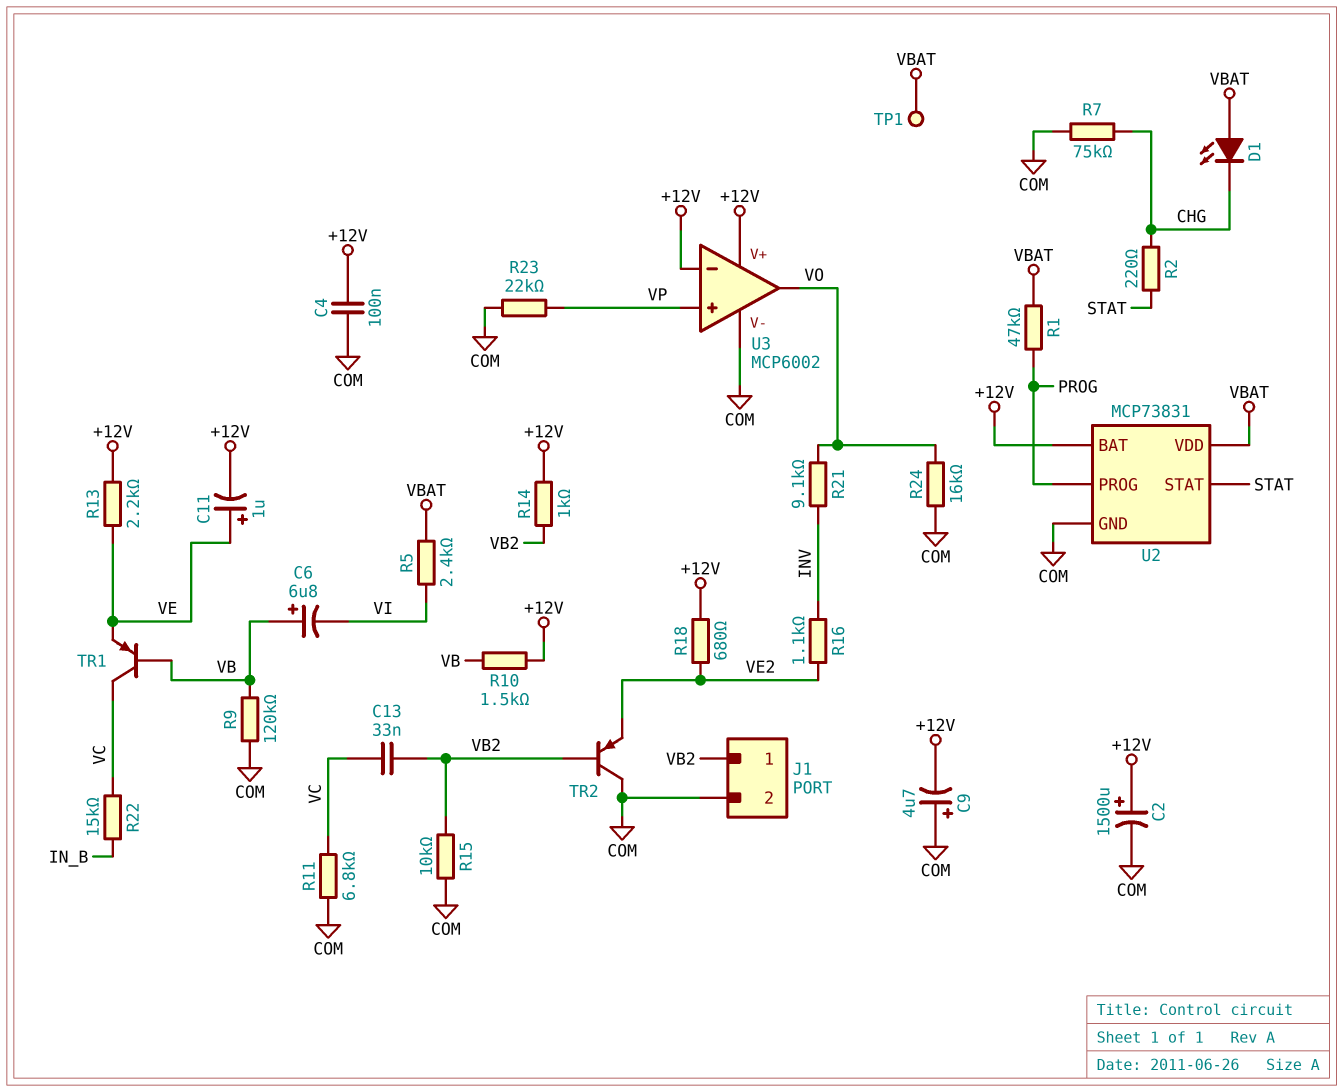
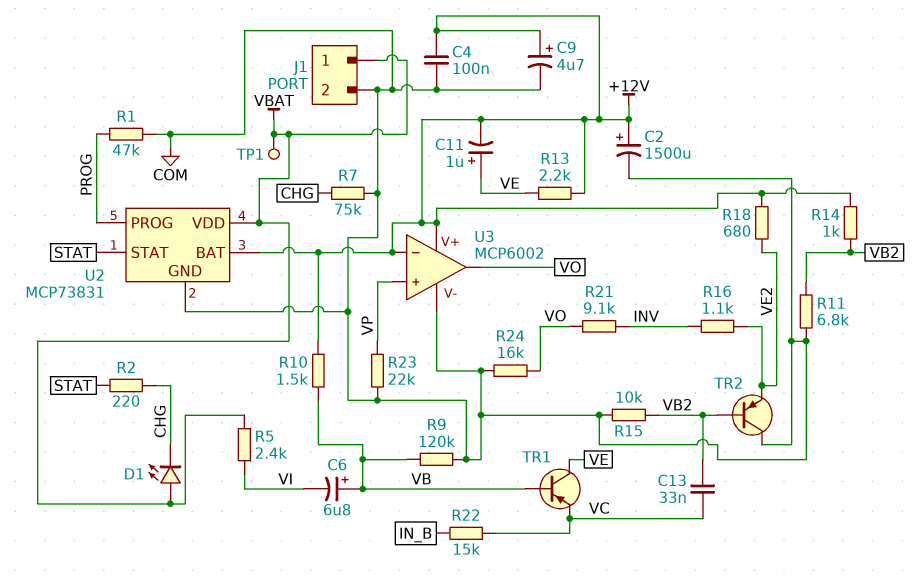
C9: 4.7uF (plus COM, minus +12V) -> 4.7uF (plus +12V, minus COM)
J1 pin 1: VB2 -> VBAT
R1: 47k (PROG, VBAT) -> 47k (COM, PROG)
R11: 6.8k (COM, VC) -> 6.8k (COM, VB2)
TR1: PNP (B VB, C VC, E VE) -> PNP (B VB, C VE, E VC)

